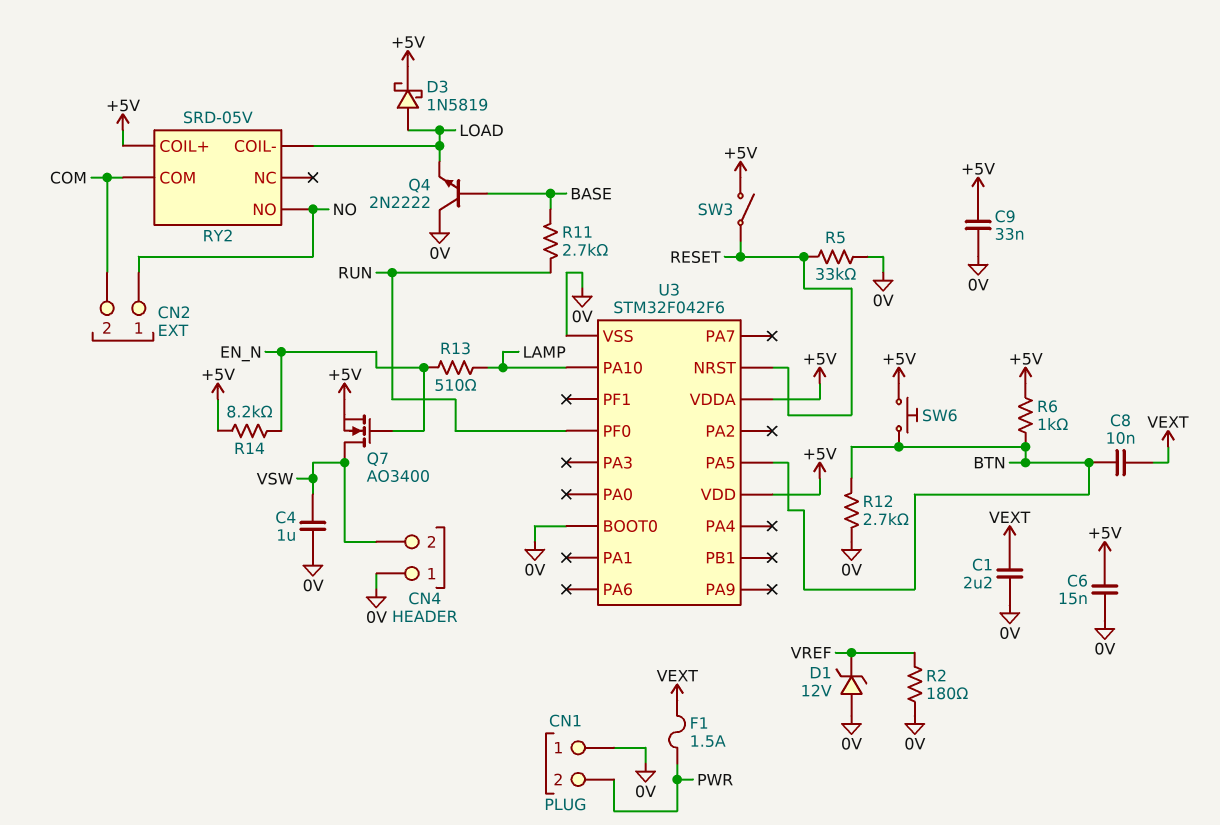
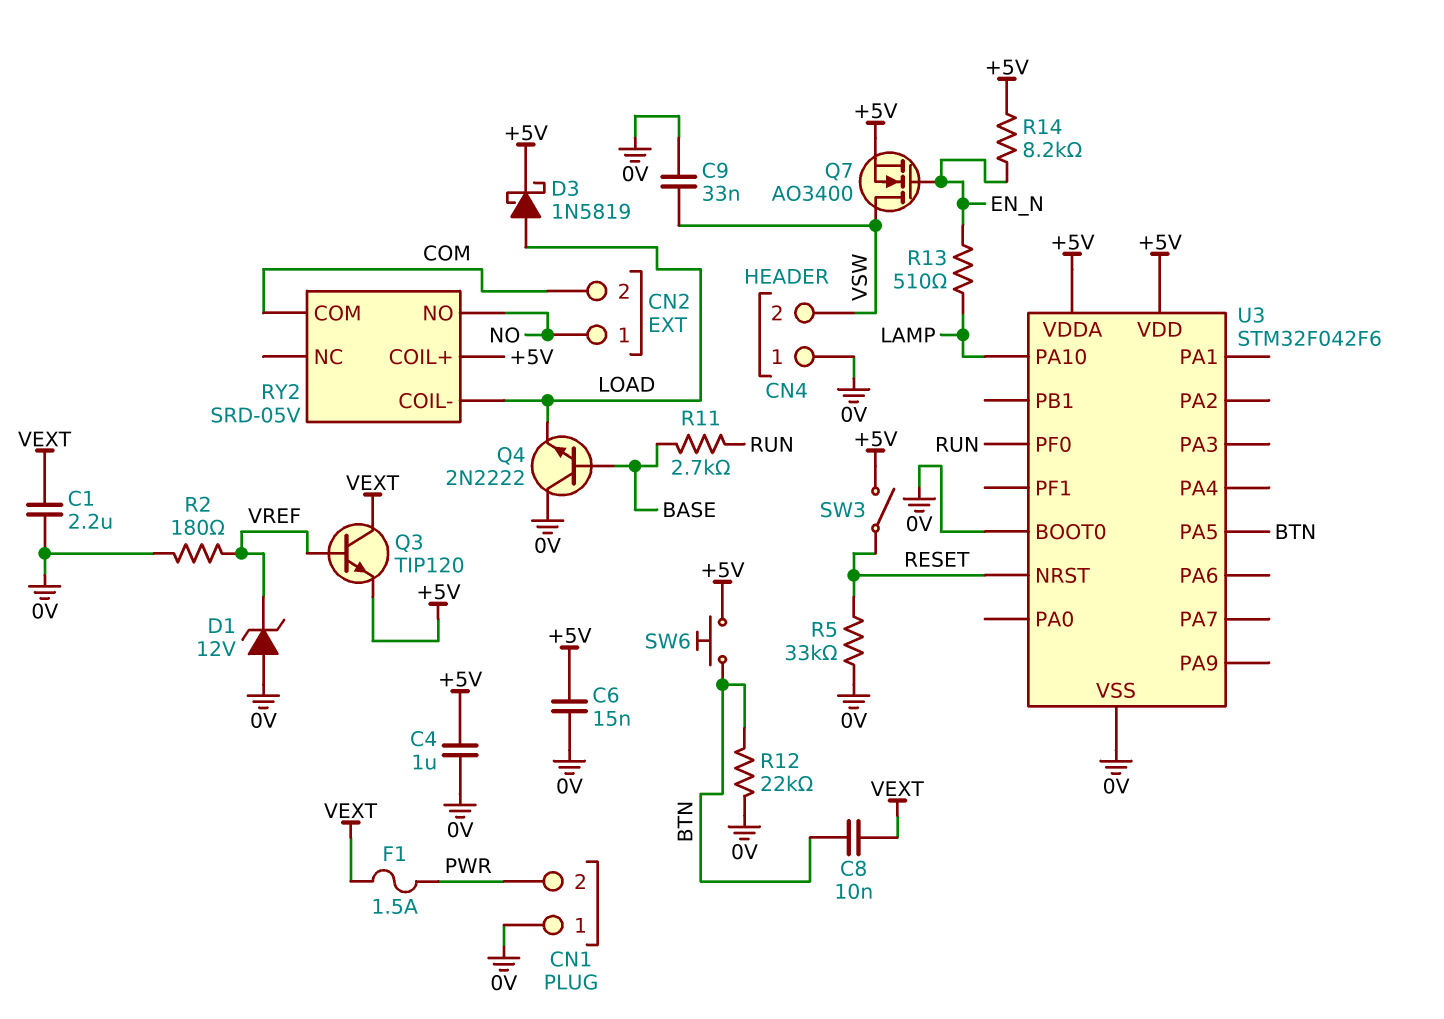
C4: 1uF (0V, VSW) -> 1uF (+5V, 0V)
C9: 33nF (+5V, 0V) -> 33nF (0V, VSW)
Q3: none -> NPN TIP120 (B VREF, C VEXT, E +5V)
R6: 1k (+5V, BTN) -> none
R12: 2.7k (0V, BTN) -> 22k (0V, BTN)

